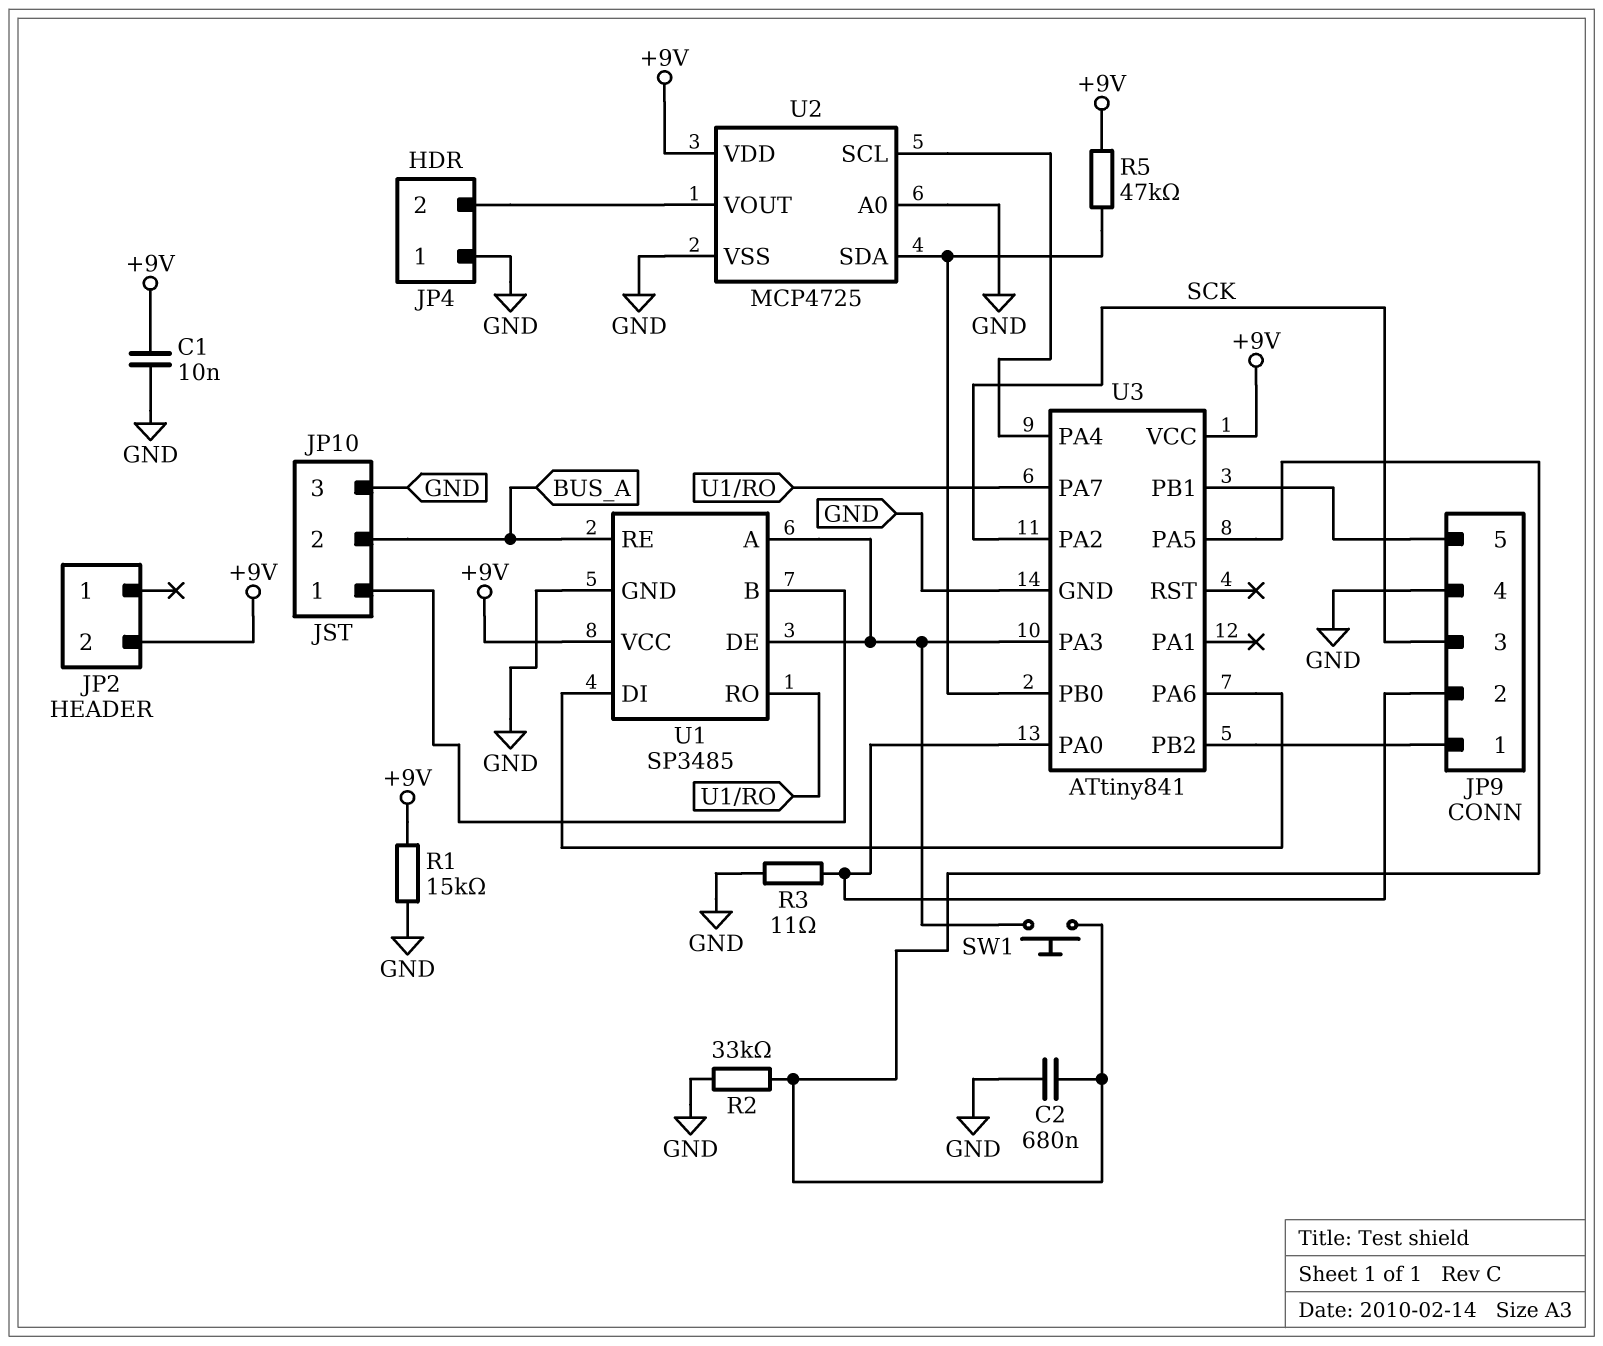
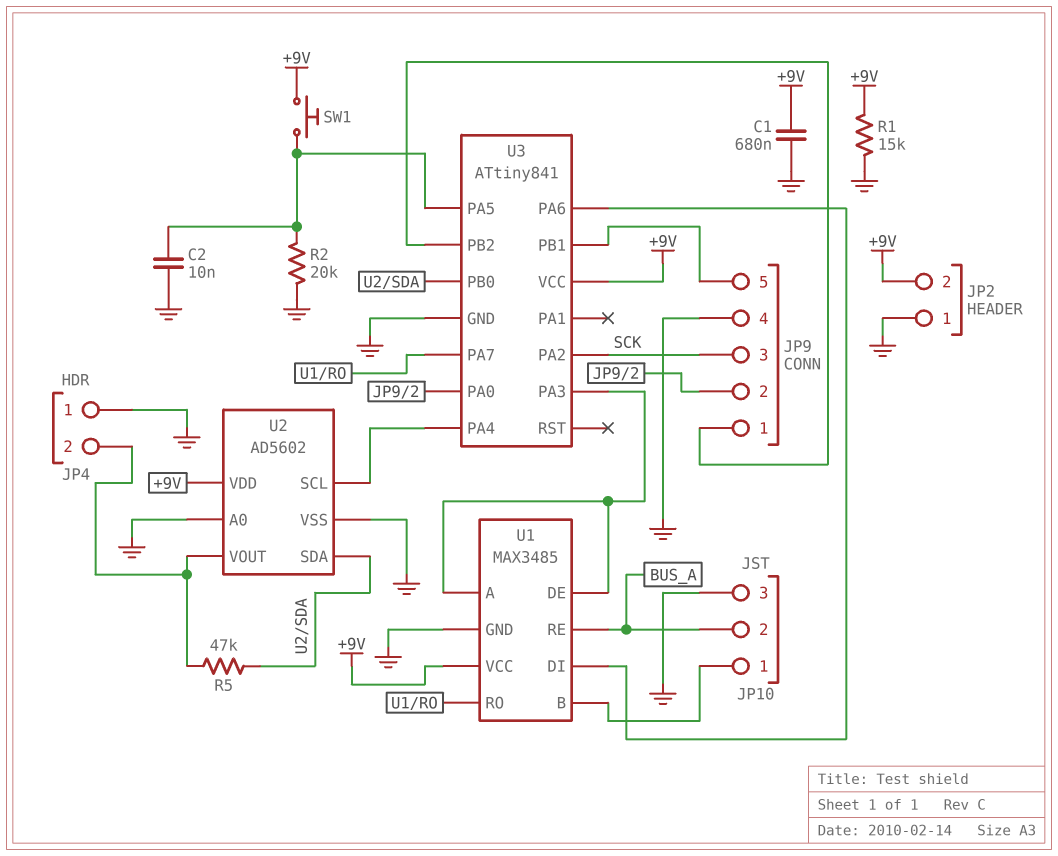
C1: 10nF (+9V, GND) -> 680nF (+9V, GND)
C2: 680nF (GND, U3/PA5) -> 10nF (GND, U3/PA5)
JP2 pin 1: none -> GND
R2: 33k (GND, U3/PA5) -> 20k (GND, U3/PA5)
R3: 11 (GND, JP9/2) -> none
R5: 47k (+9V, U2/SDA) -> 47k (JP4/2, U2/SDA)
SW1: button (U1/A, U3/PA5) -> button (+9V, U3/PA5)
U1: SP3485 -> MAX3485
U2: MCP4725 -> AD5602

